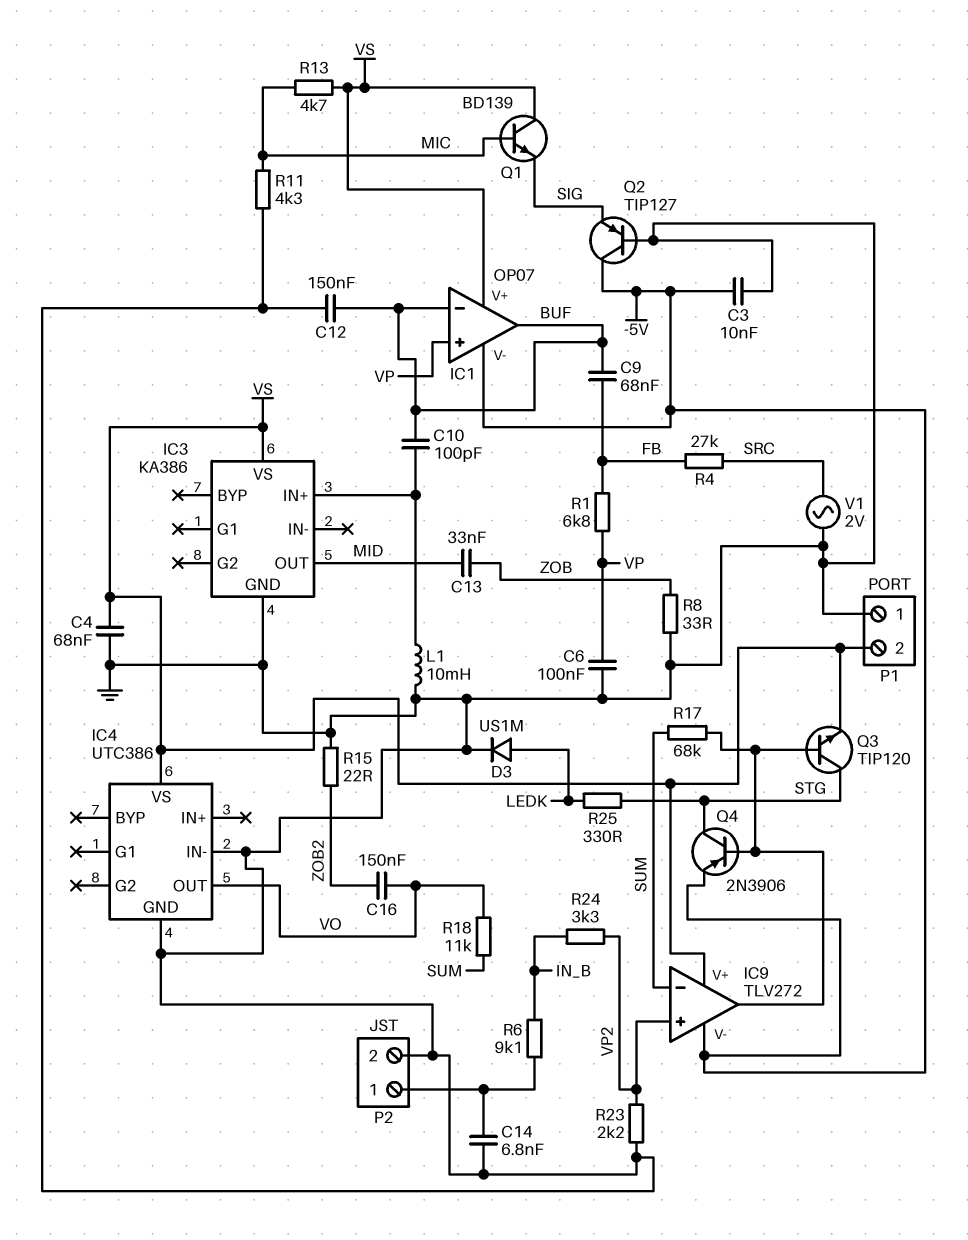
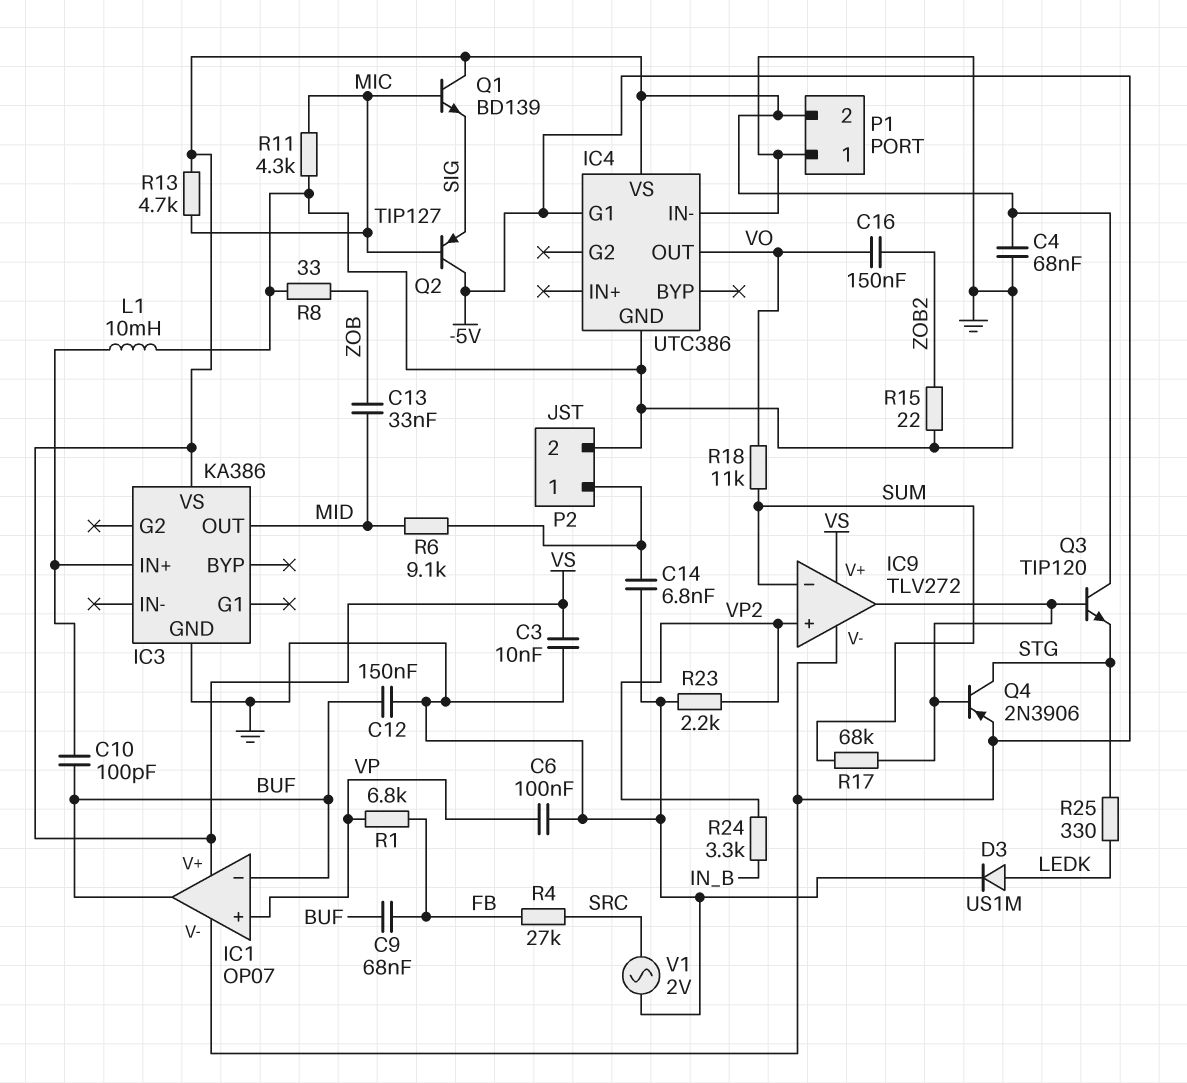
C3: 10nF (-5V, GND) -> 10nF (GND, VS)
IC4 pin G1: none -> -5V
Q2: PNP TIP127 (B GND, C -5V, E SIG) -> PNP TIP127 (B MIC, C -5V, E SIG)
Q3: NPN TIP120 (B IC9/out, C STG, E VS) -> NPN TIP120 (B IC9/out, C VS, E STG)
R6: 9.1k (IN_B, P2/1) -> 9.1k (MID, P2/1)

